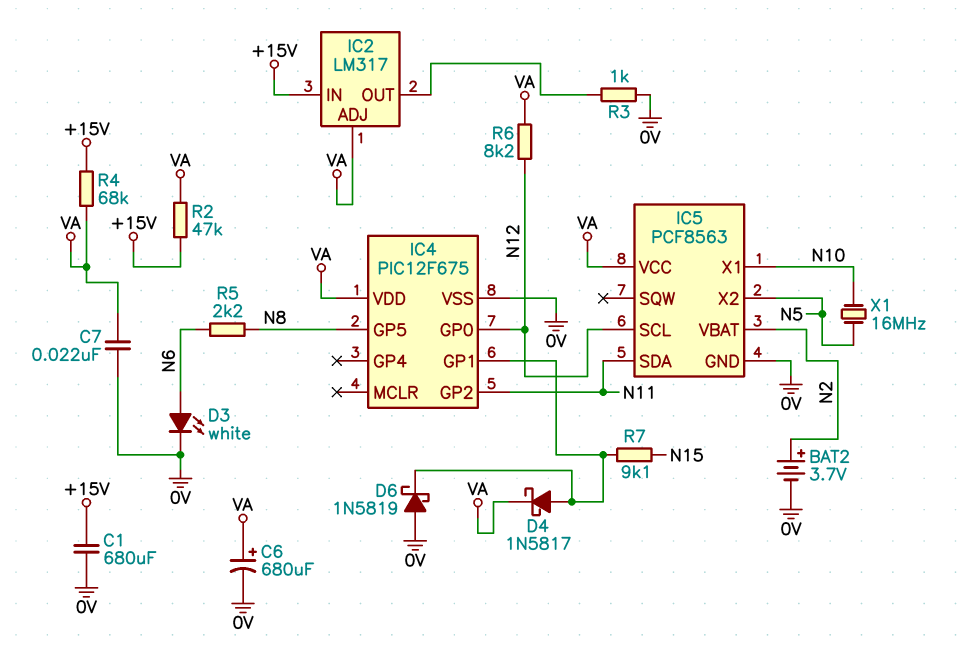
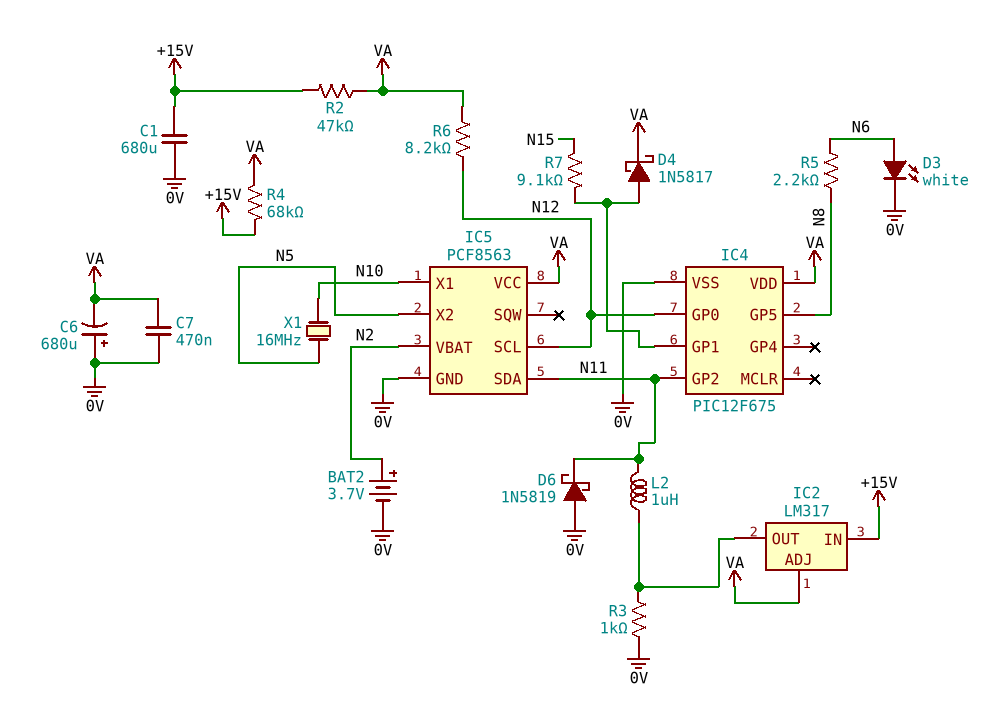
C6: 680uF (plus VA, minus 0V) -> 680uF (plus 0V, minus VA)
C7: 22nF (0V, VA) -> 470nF (0V, VA)
D6: schottky 1N5819 (A 0V, K IC4/GP1) -> schottky 1N5819 (A 0V, K N11)
L2: none -> 1uH (IC2/OUT, N11)

